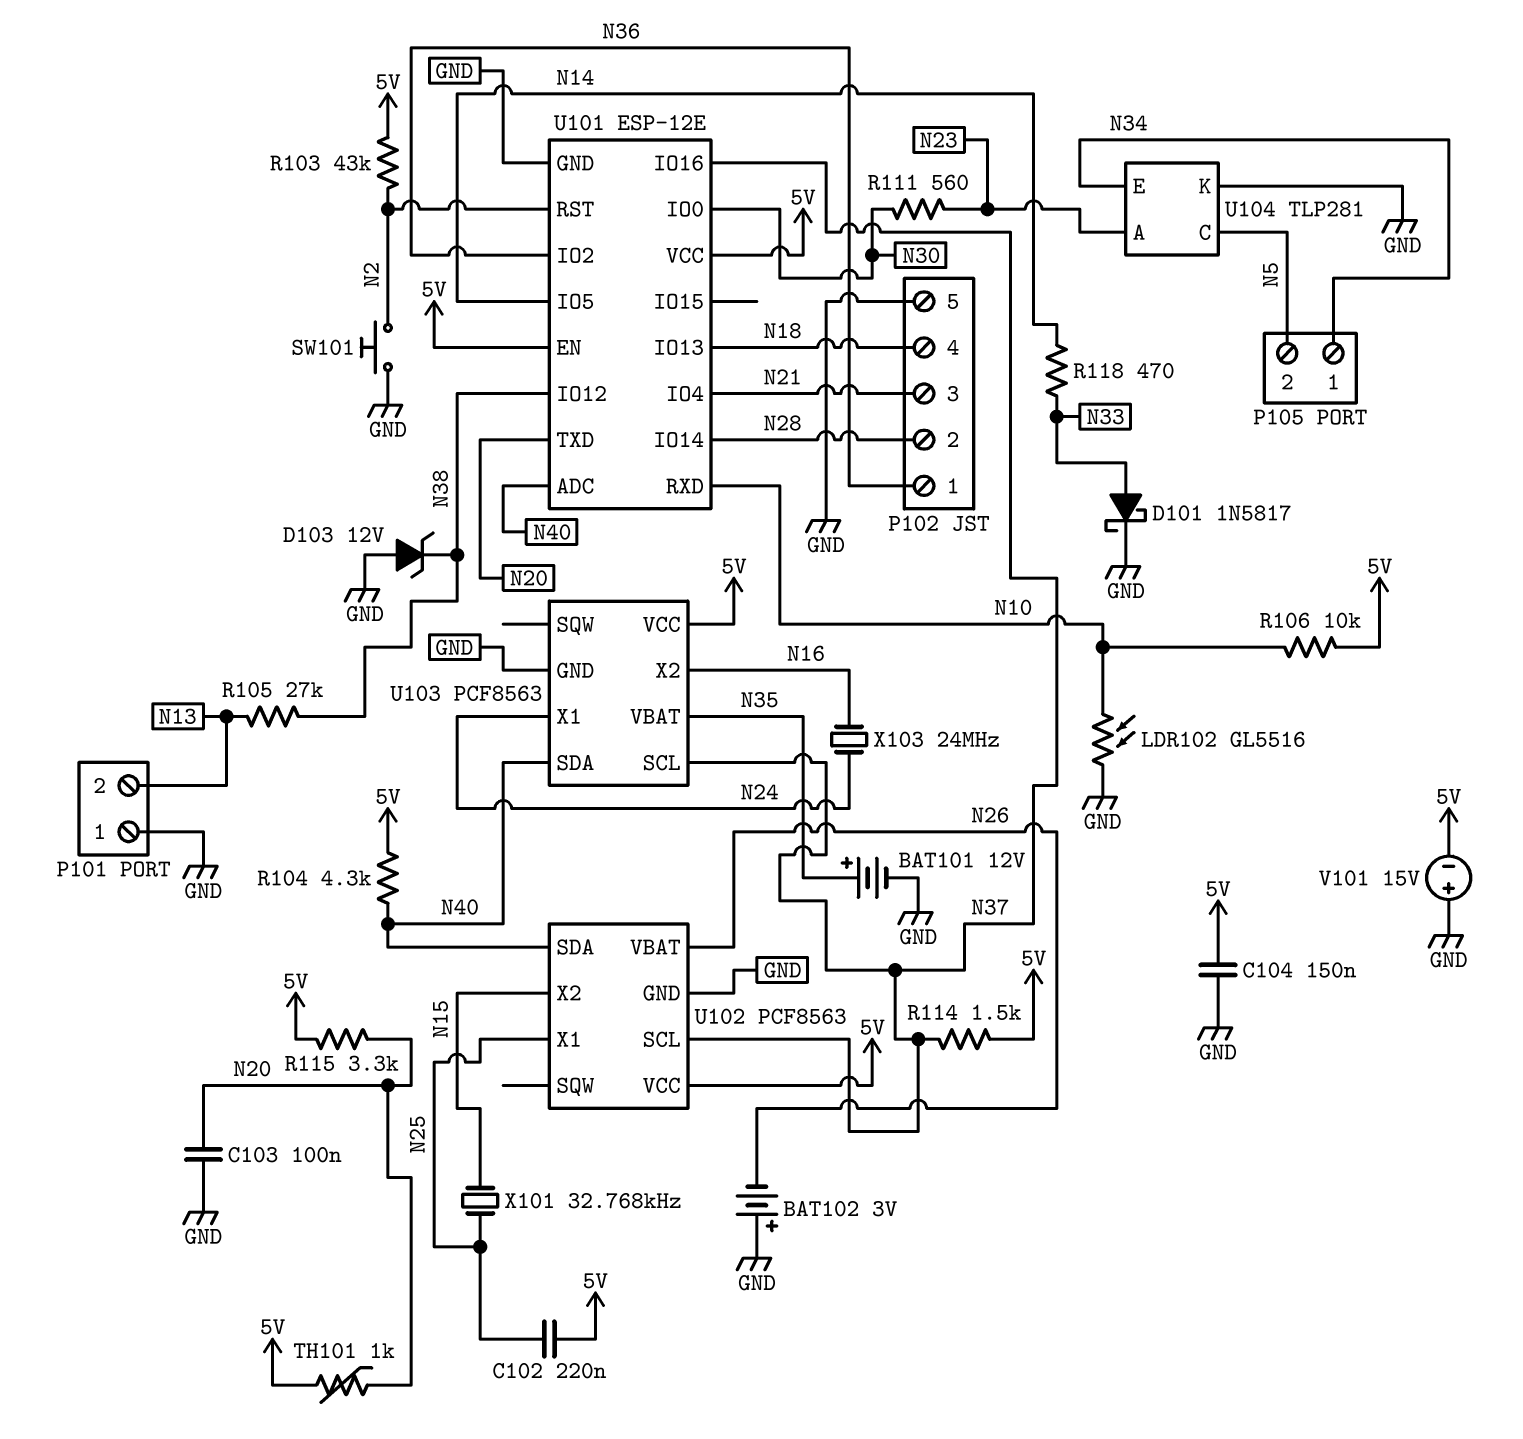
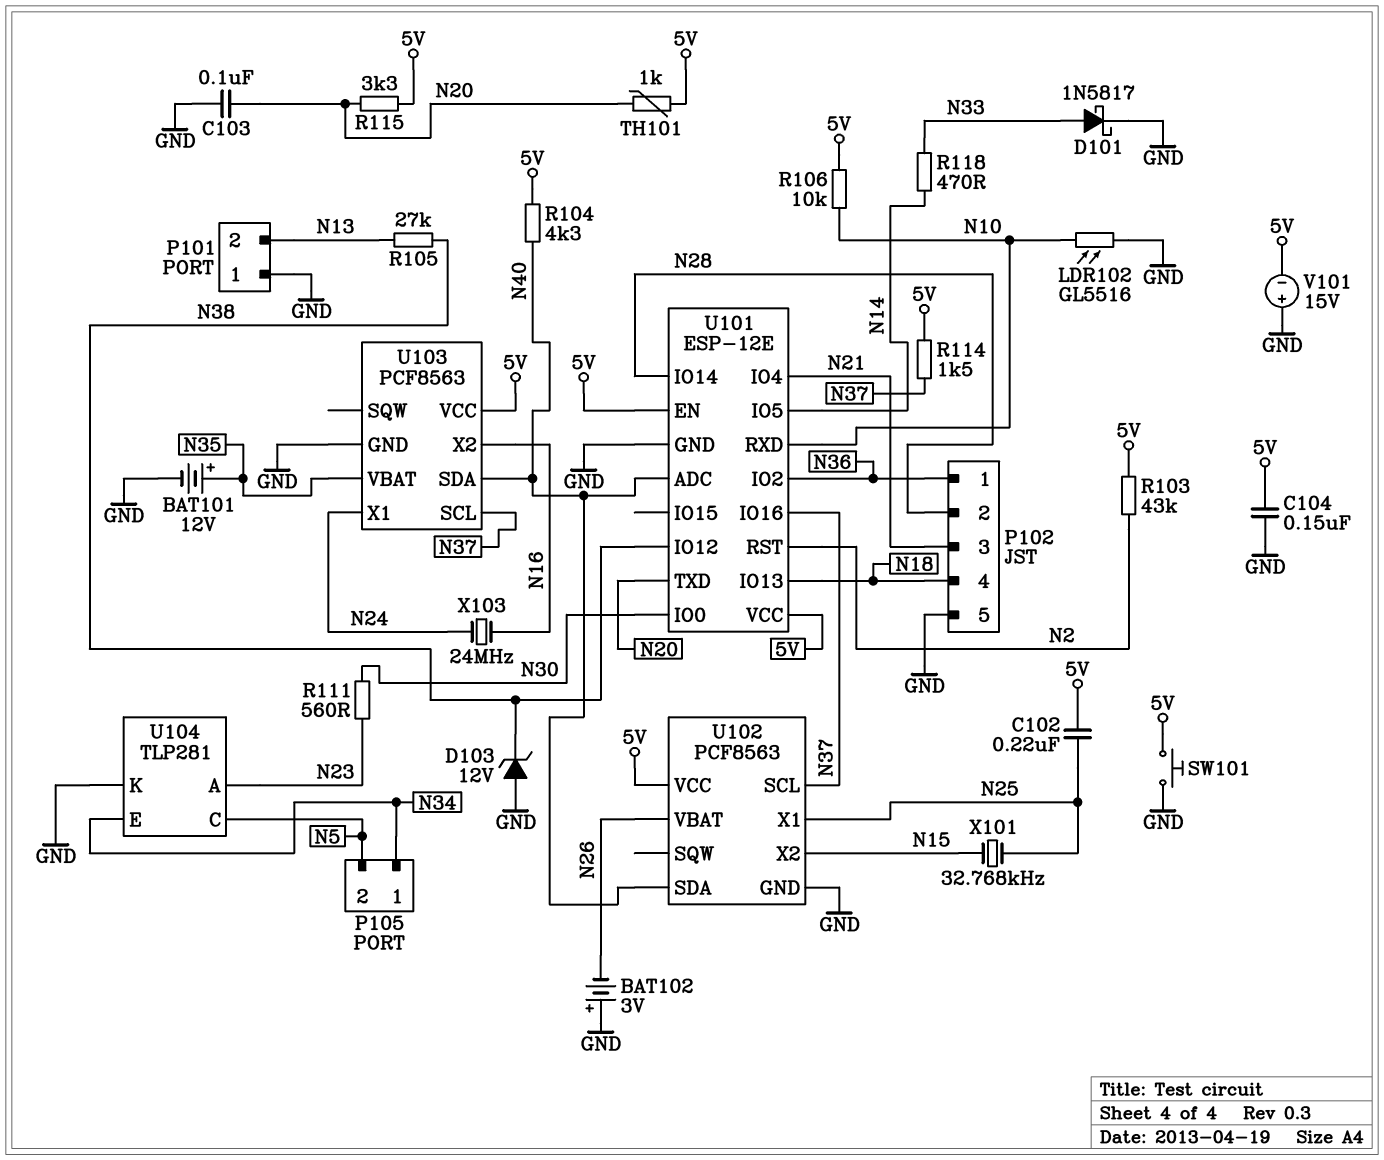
SW101: button (GND, N2) -> button (5V, GND)

